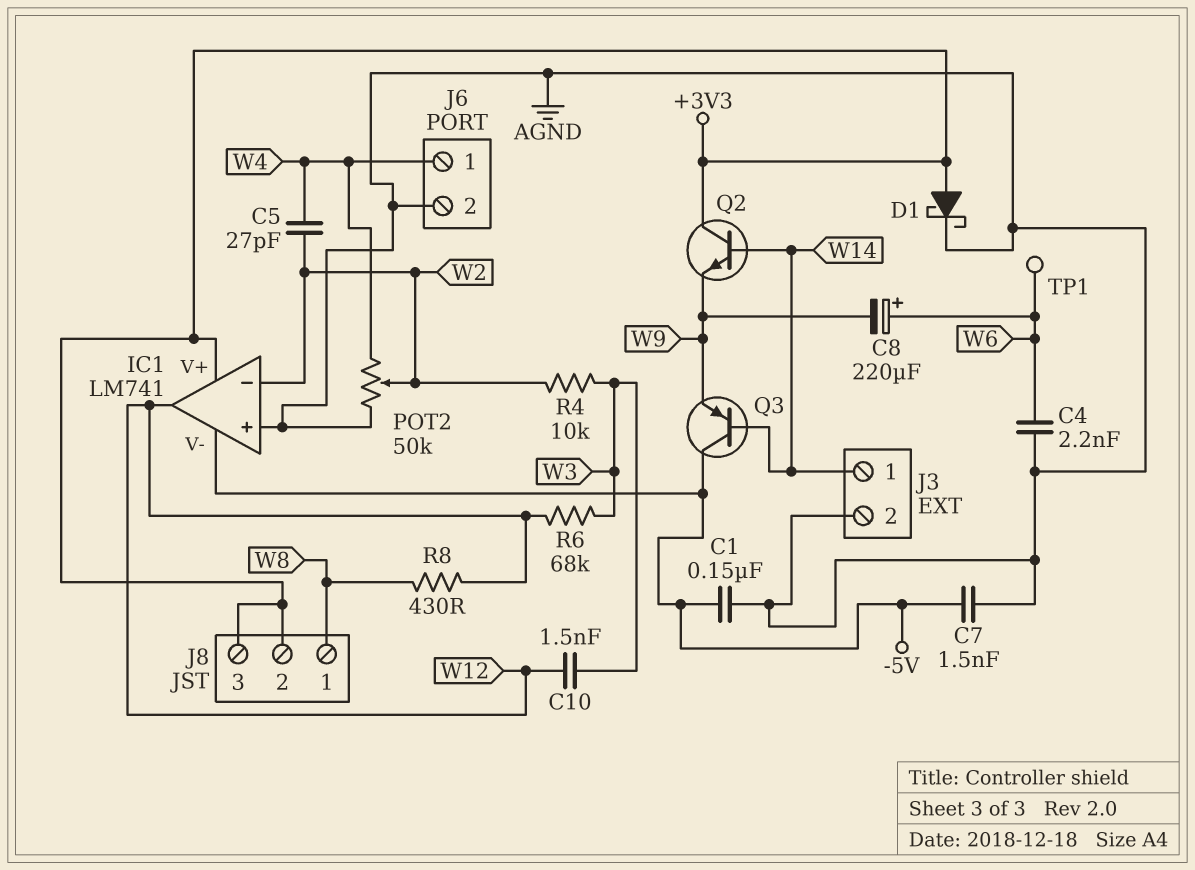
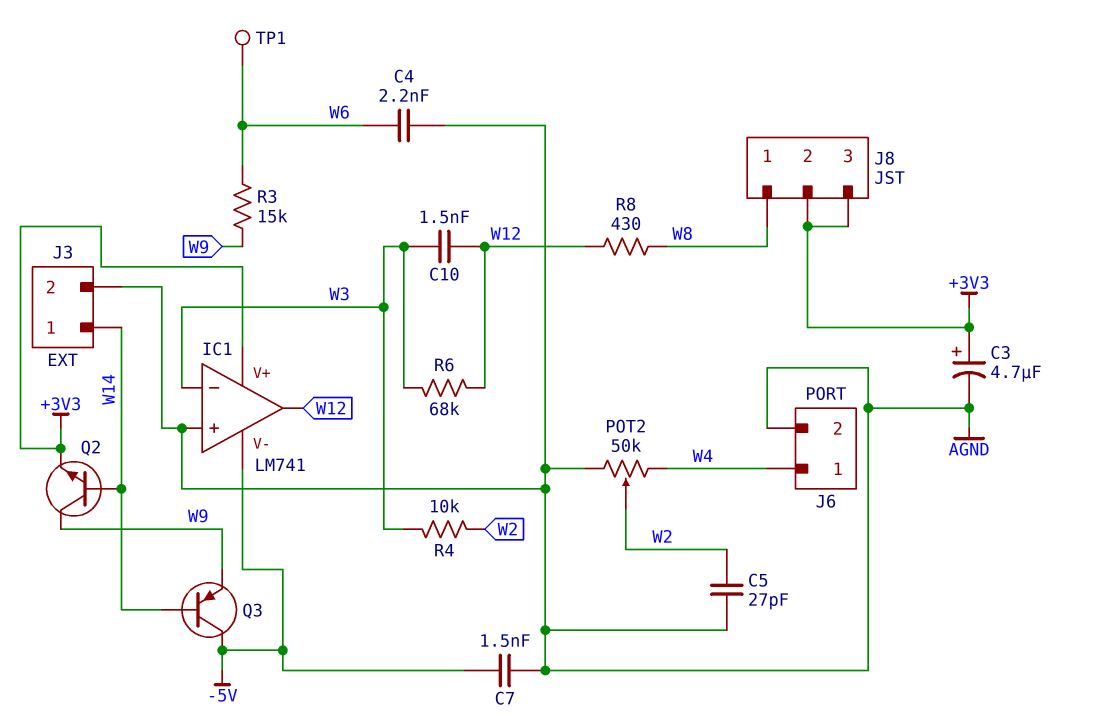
C1: 150nF (-5V, AGND) -> none
C3: none -> 4.7uF (plus +3V3, minus AGND)
C5: 27pF (W2, W4) -> 27pF (AGND, W2)
C8: 220uF (plus W6, minus W9) -> none
D1: schottky (A +3V3, K AGND) -> none
IC1 pin in-: W2 -> W3
Q2: NPN (B W14, C +3V3, E W9) -> NPN (B W14, C W9, E +3V3)
R3: none -> 15k (W6, W9)

